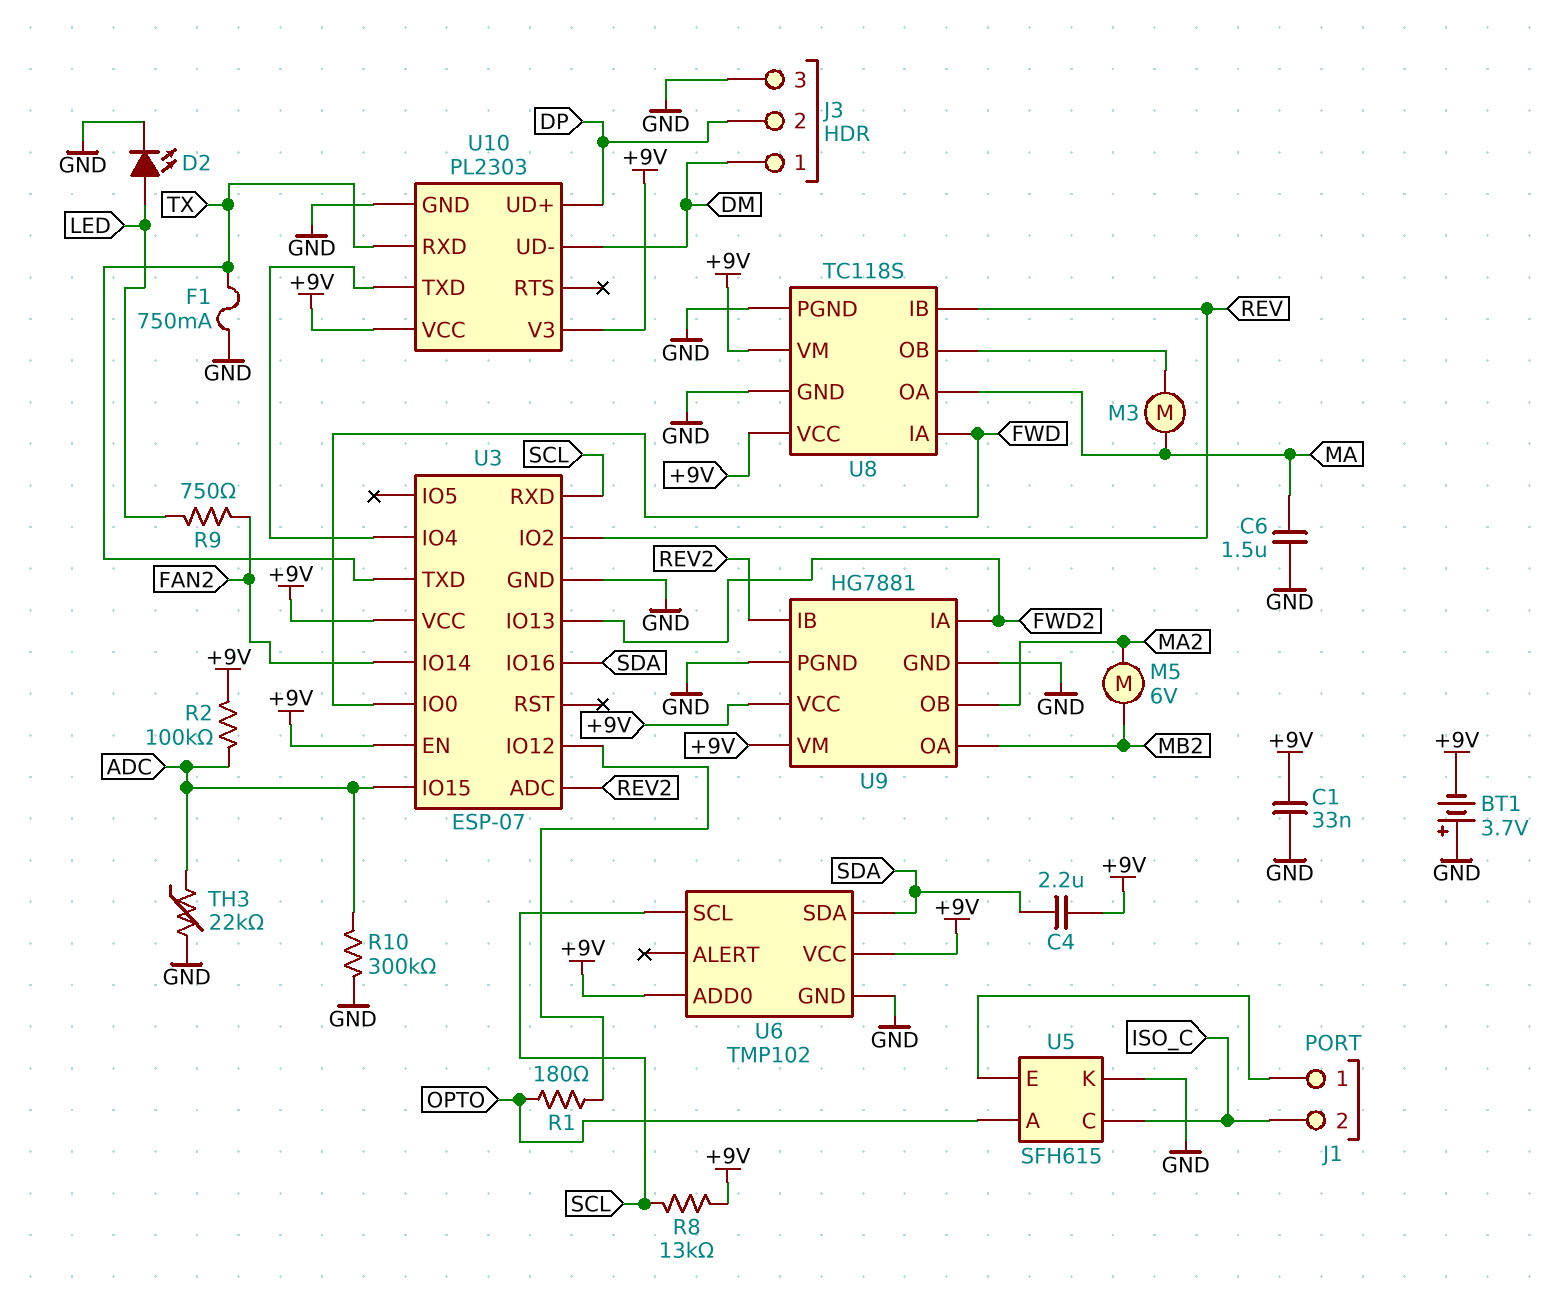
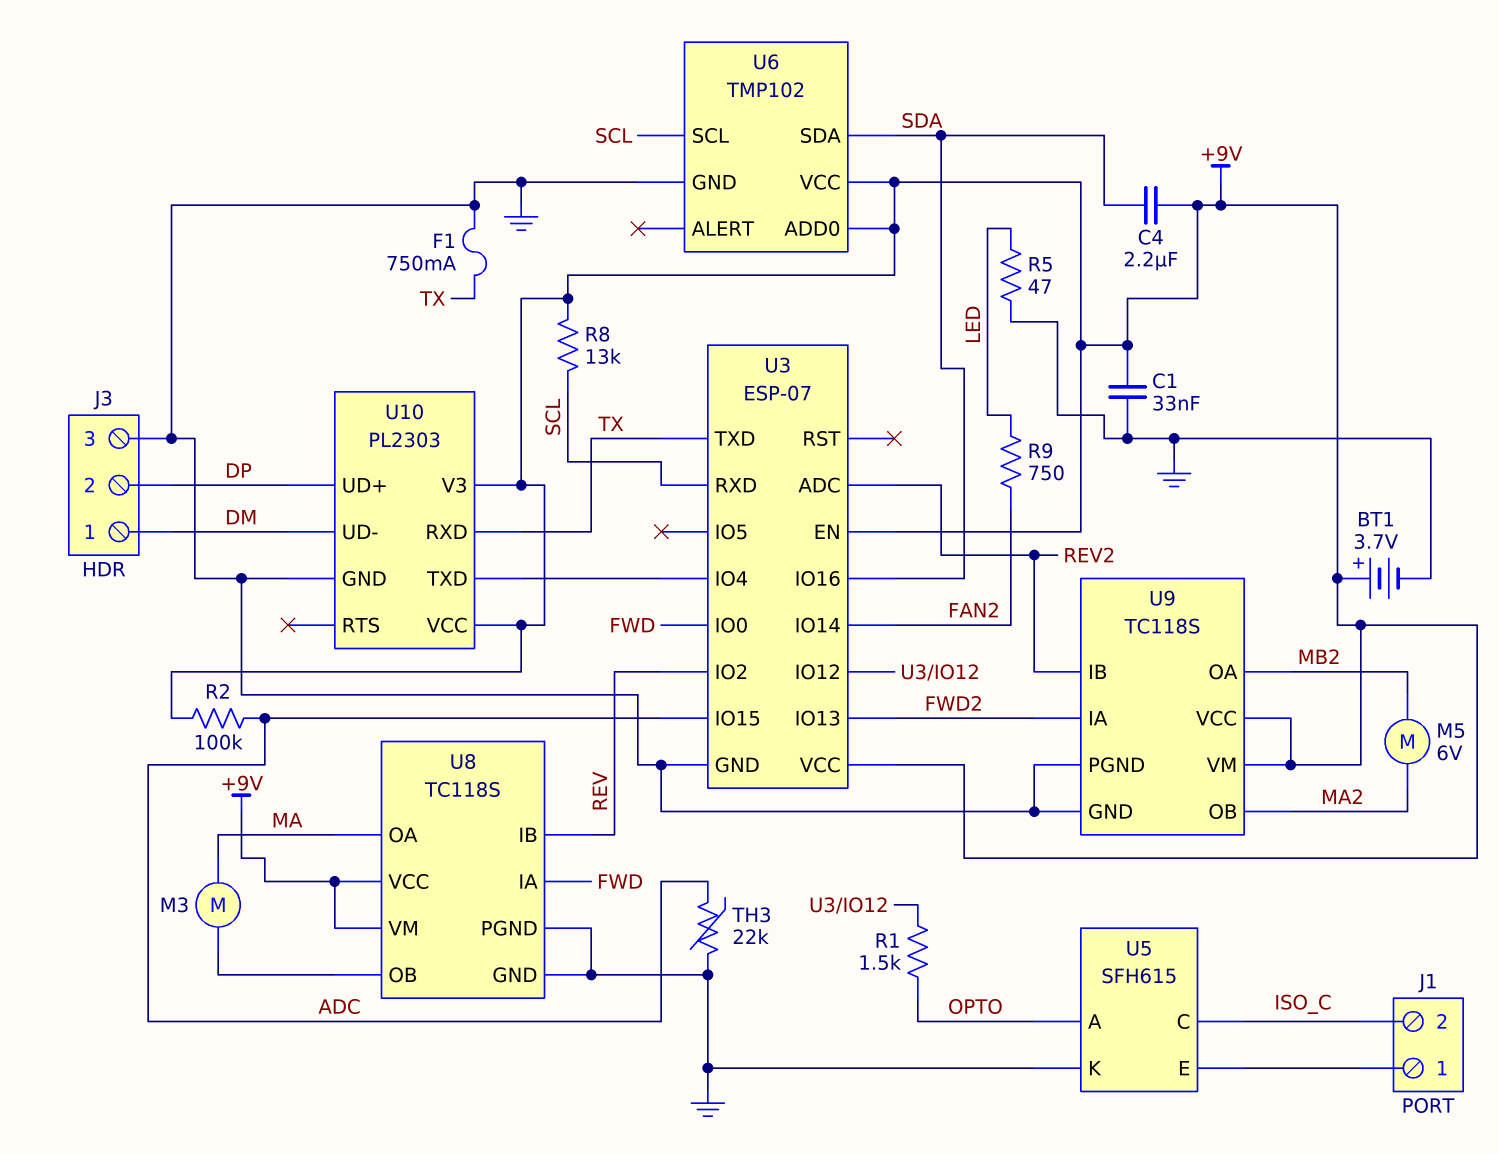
BT1: 3.7V (plus GND, minus +9V) -> 3.7V (plus +9V, minus GND)
C6: 1.5uF (GND, MA) -> none
D2: LED (A LED, K GND) -> none
R1: 180 (OPTO, U3/IO12) -> 1.5k (OPTO, U3/IO12)
R5: none -> 47 (GND, LED)
R10: 300k (ADC, GND) -> none
U9: HG7881 -> TC118S

